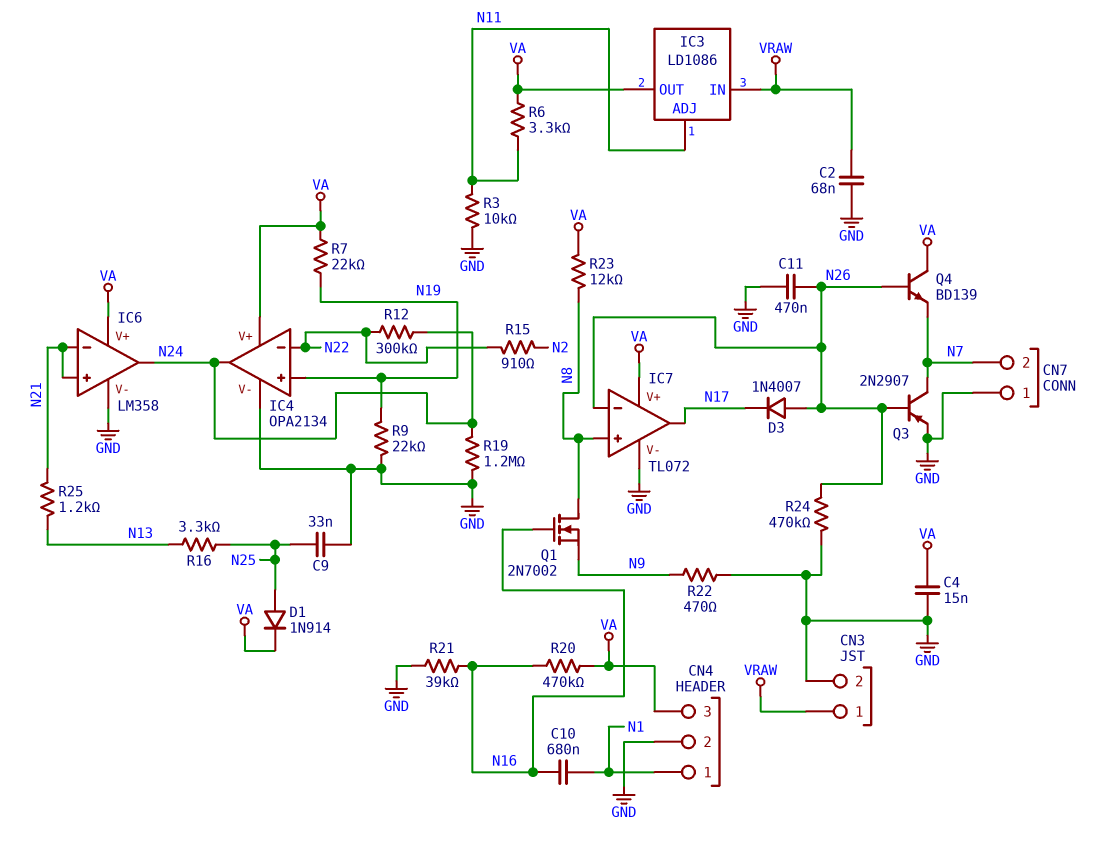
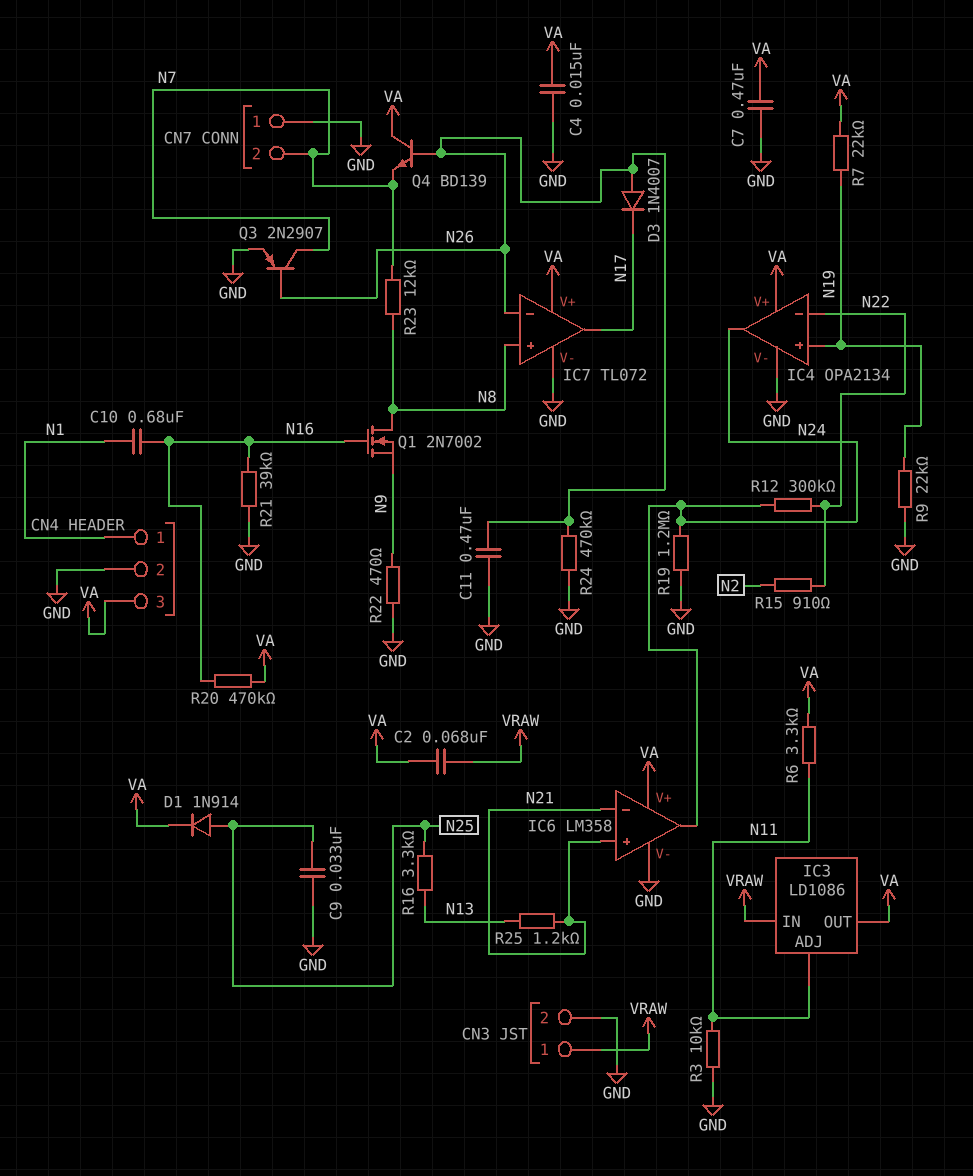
C2: 68nF (GND, VRAW) -> 68nF (VA, VRAW)
C7: none -> 470nF (GND, VA)
R23: 12k (N8, VA) -> 12k (N7, N8)

